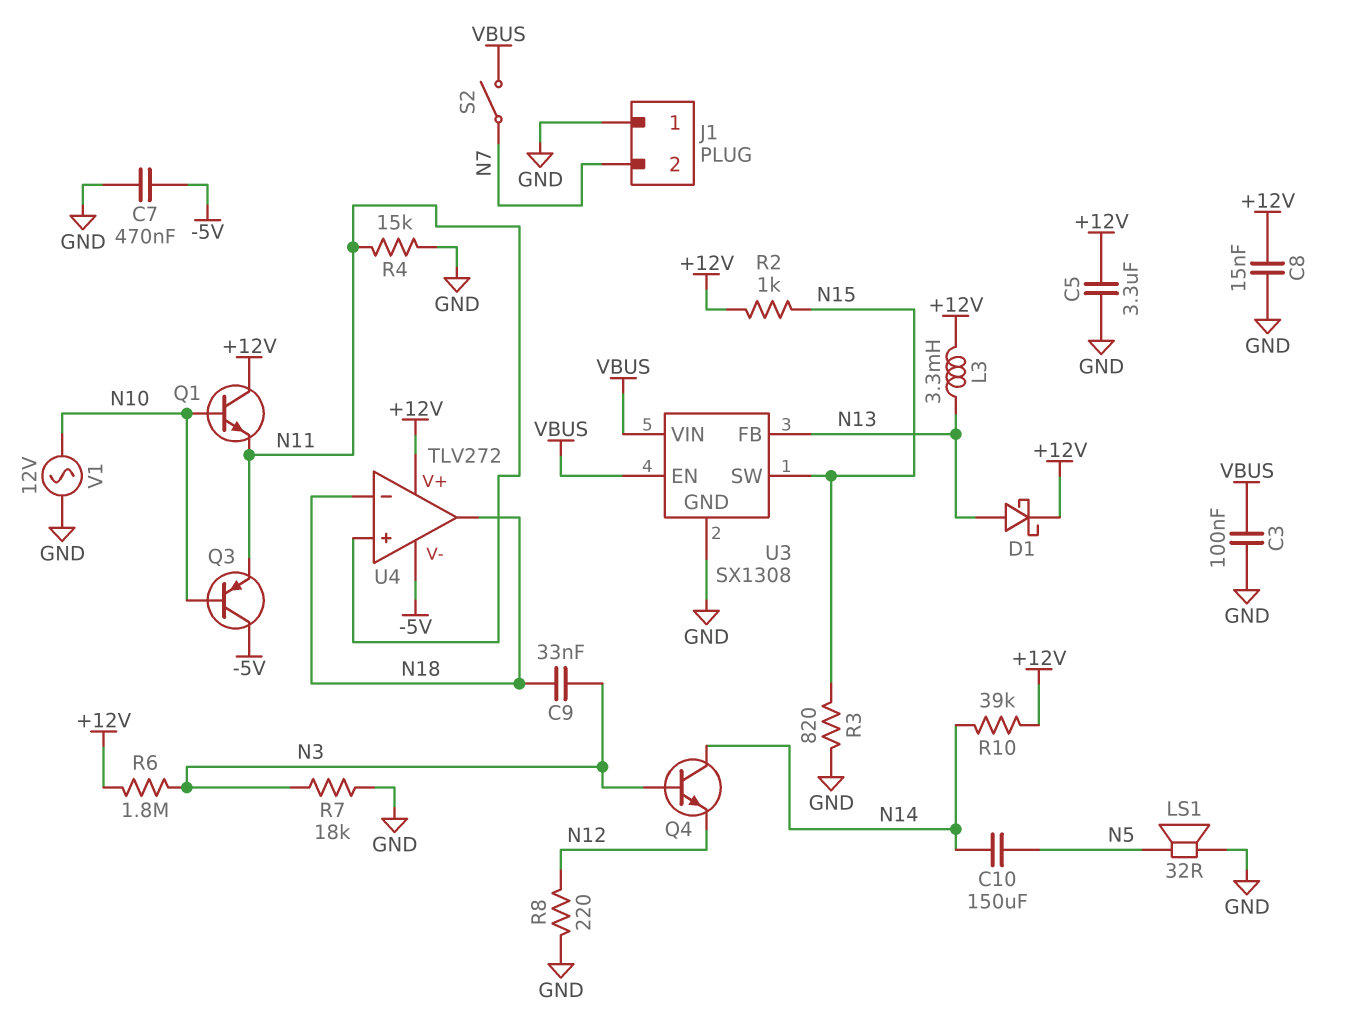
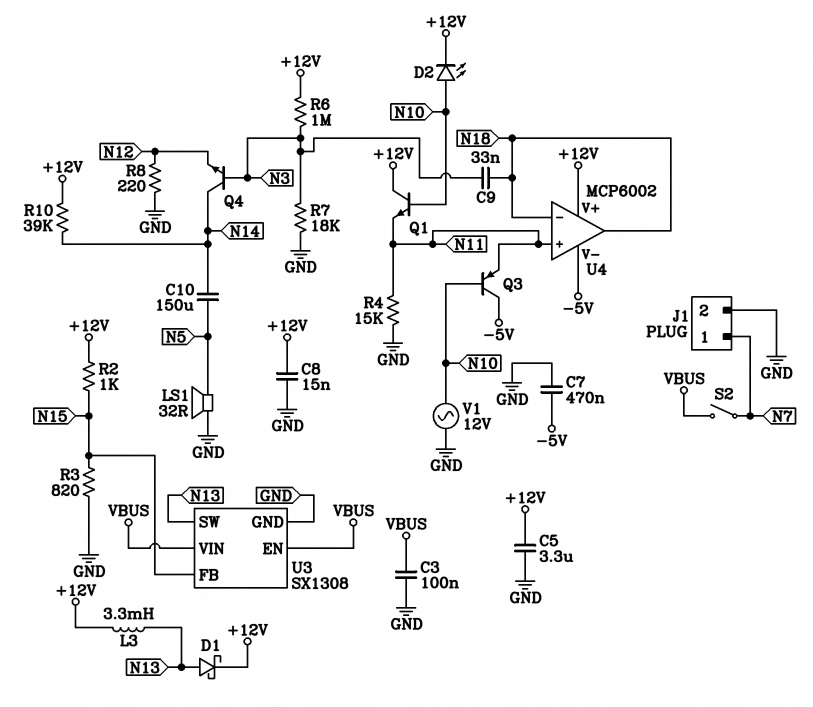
D2: none -> LED (A N10, K +12V)
J1 pin 1: GND -> N7
J1 pin 2: N7 -> GND
R6: 1.8M (+12V, N3) -> 1M (+12V, N3)
U3 pin FB: N13 -> N15
U3 pin SW: N15 -> N13
U4: TLV272 -> MCP6002

